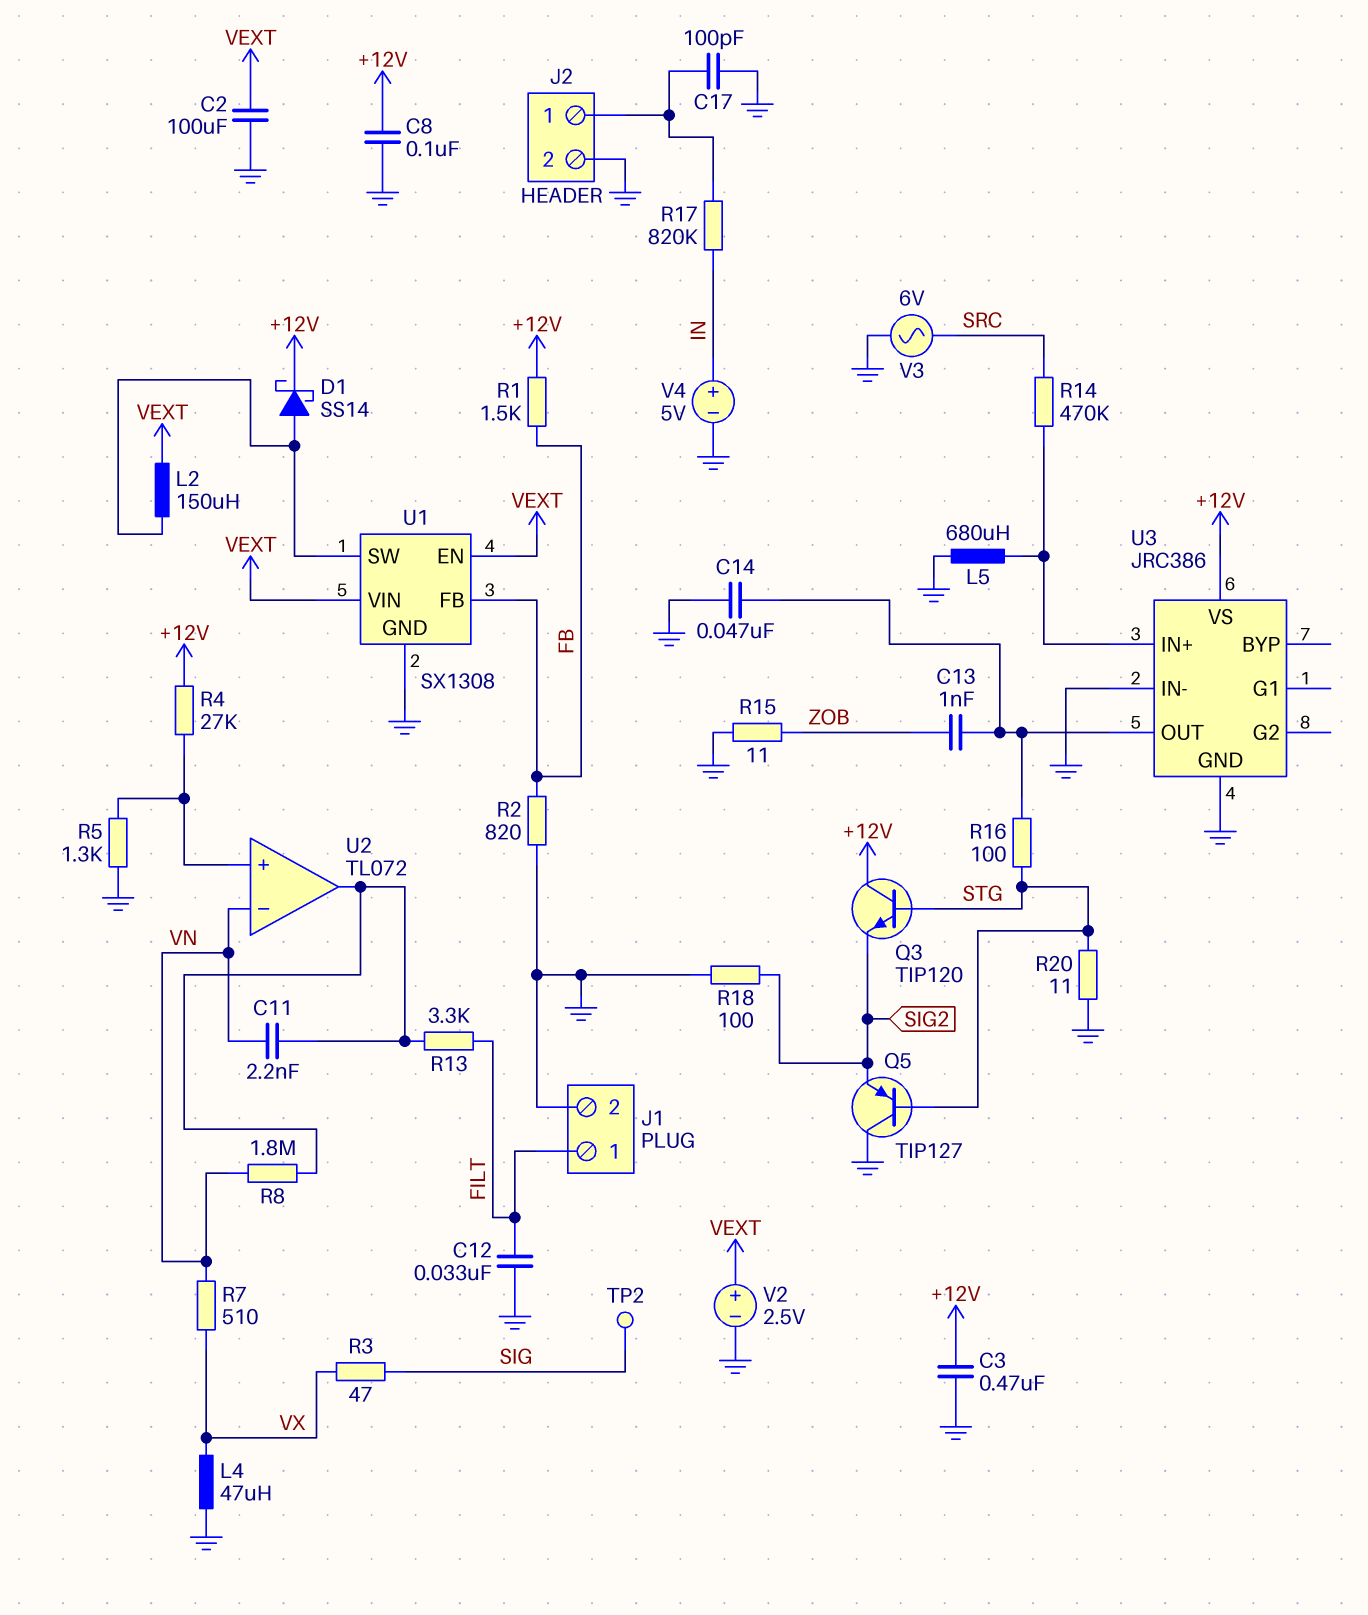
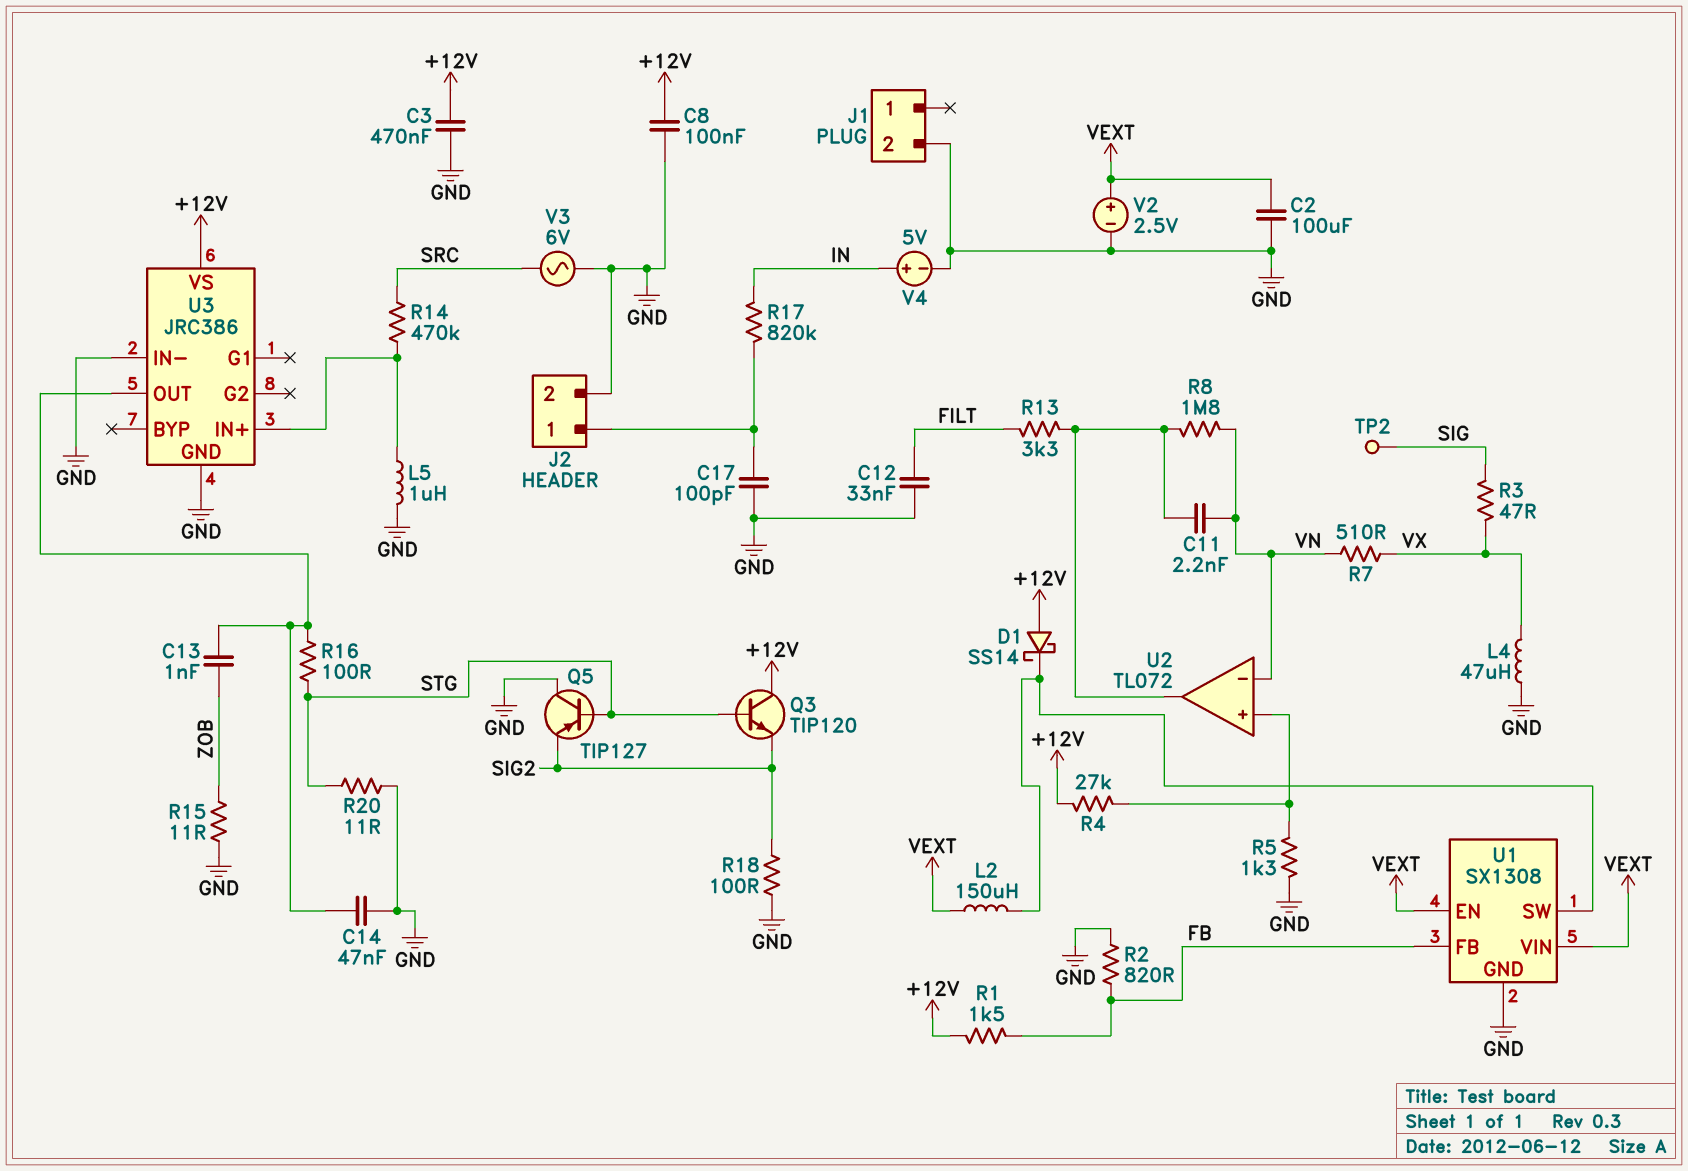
D1: schottky SS14 (A U1/SW, K +12V) -> schottky SS14 (A +12V, K U1/SW)
J1 pin 1: FILT -> none
L5: 680uH (GND, U3/IN+) -> 1uH (GND, U3/IN+)

